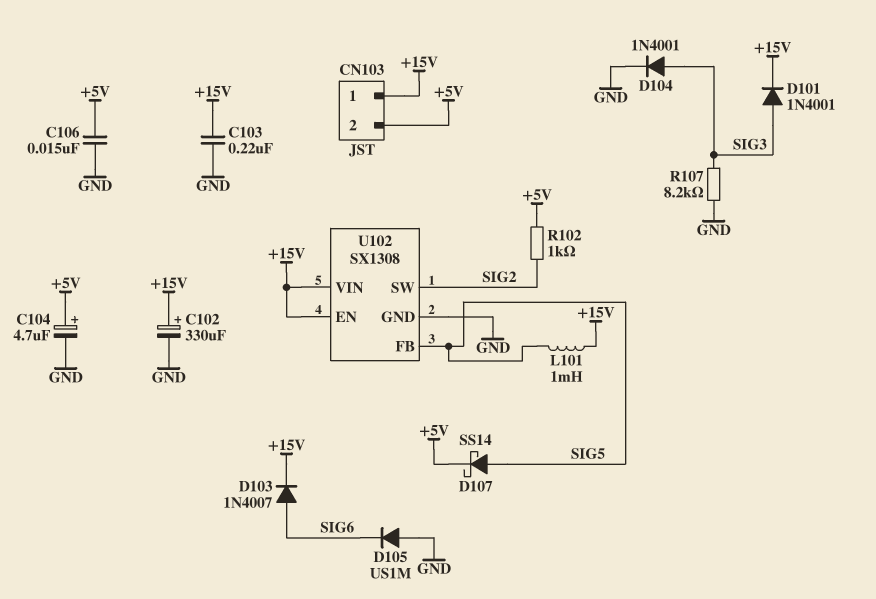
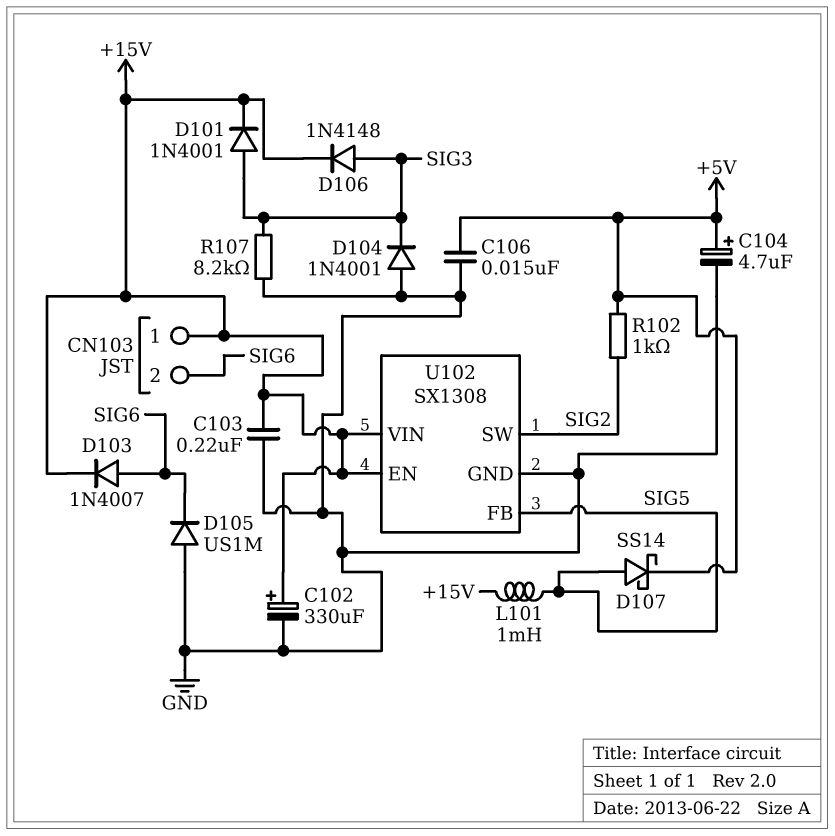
CN103 pin 2: +5V -> SIG6
D104: diode 1N4001 (A SIG3, K GND) -> diode 1N4001 (A GND, K SIG3)
D106: none -> diode 1N4148 (A SIG3, K +15V)

